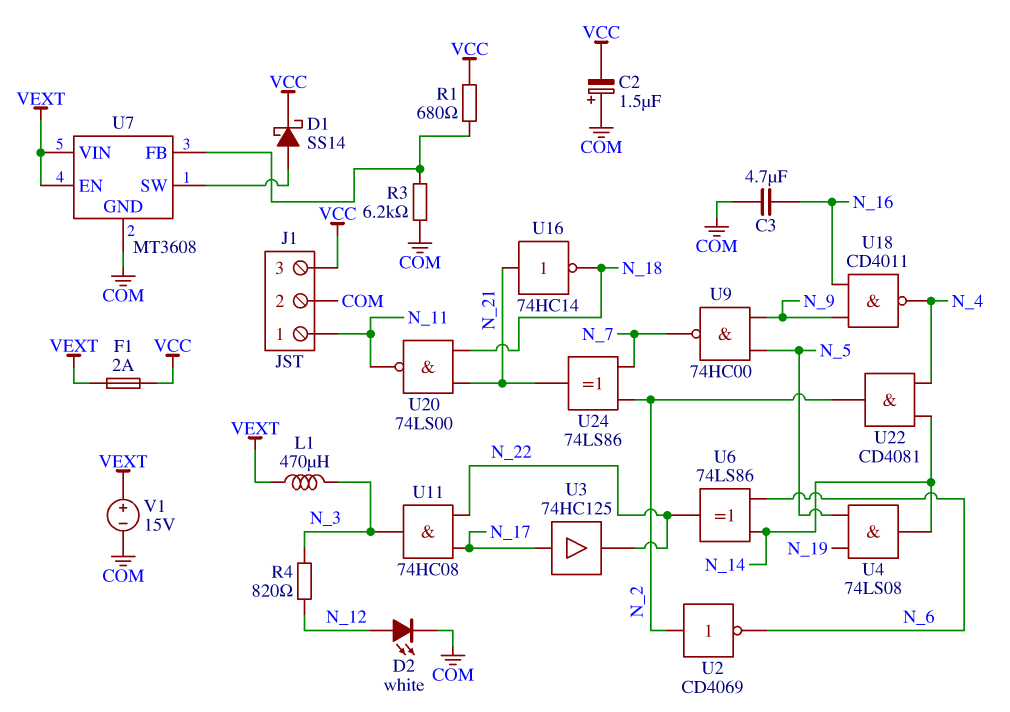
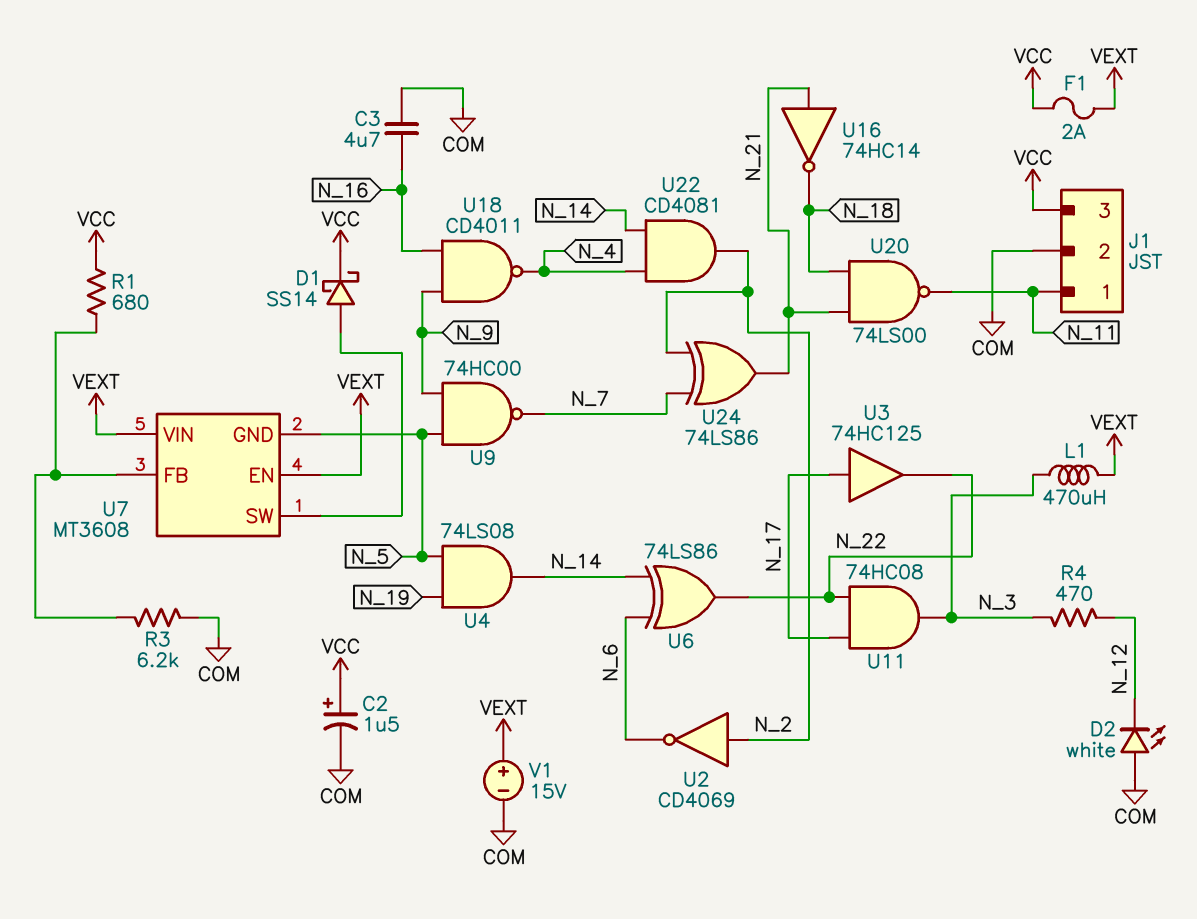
C2: 1.5uF (plus COM, minus VCC) -> 1.5uF (plus VCC, minus COM)
D2: LED white (A N_12, K COM) -> LED white (A COM, K N_12)
R4: 820 (N_3, N_12) -> 470 (N_3, N_12)
U7 pin GND: COM -> N_5

